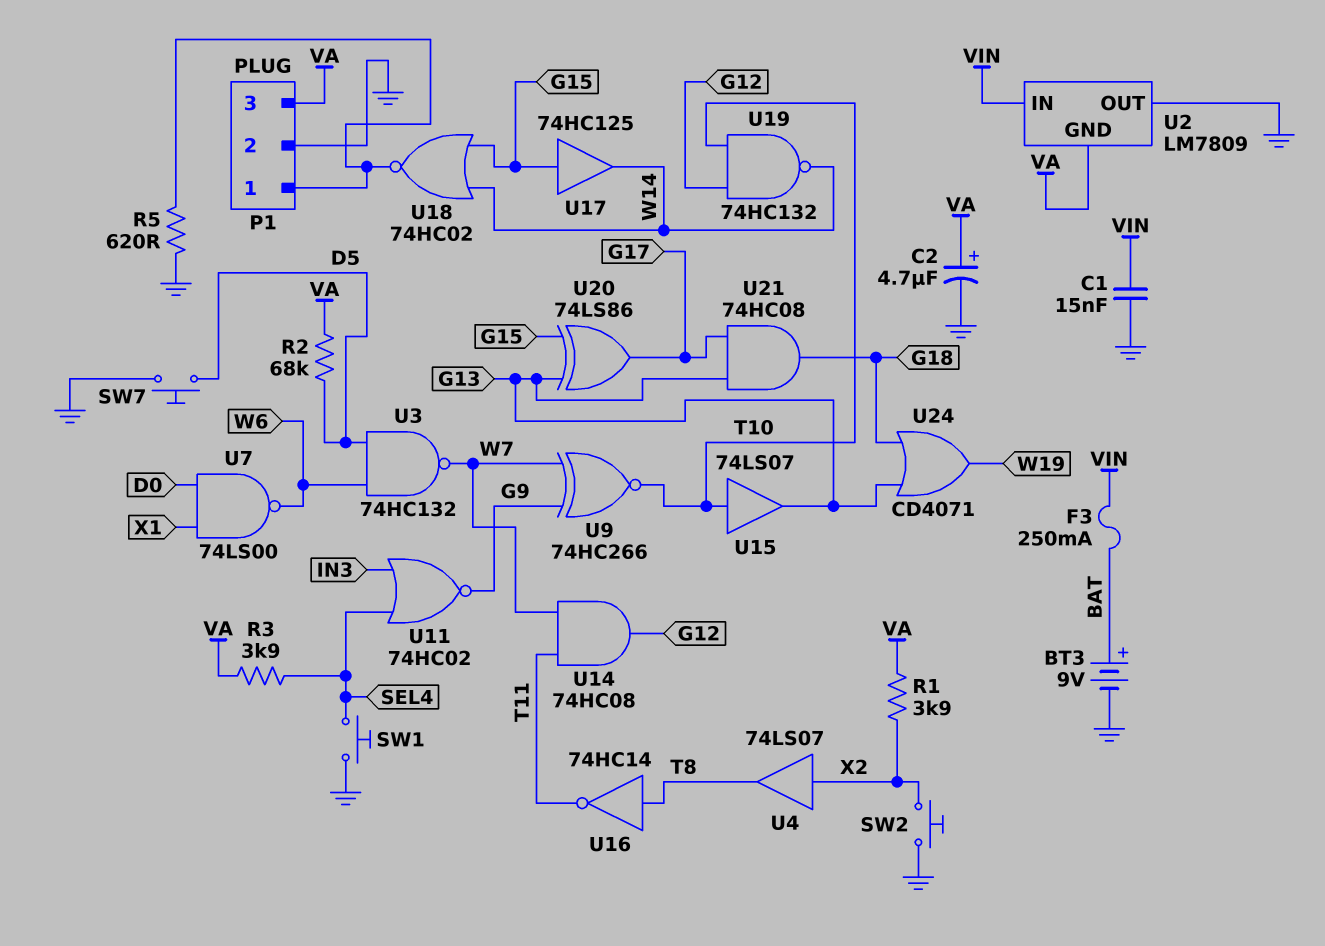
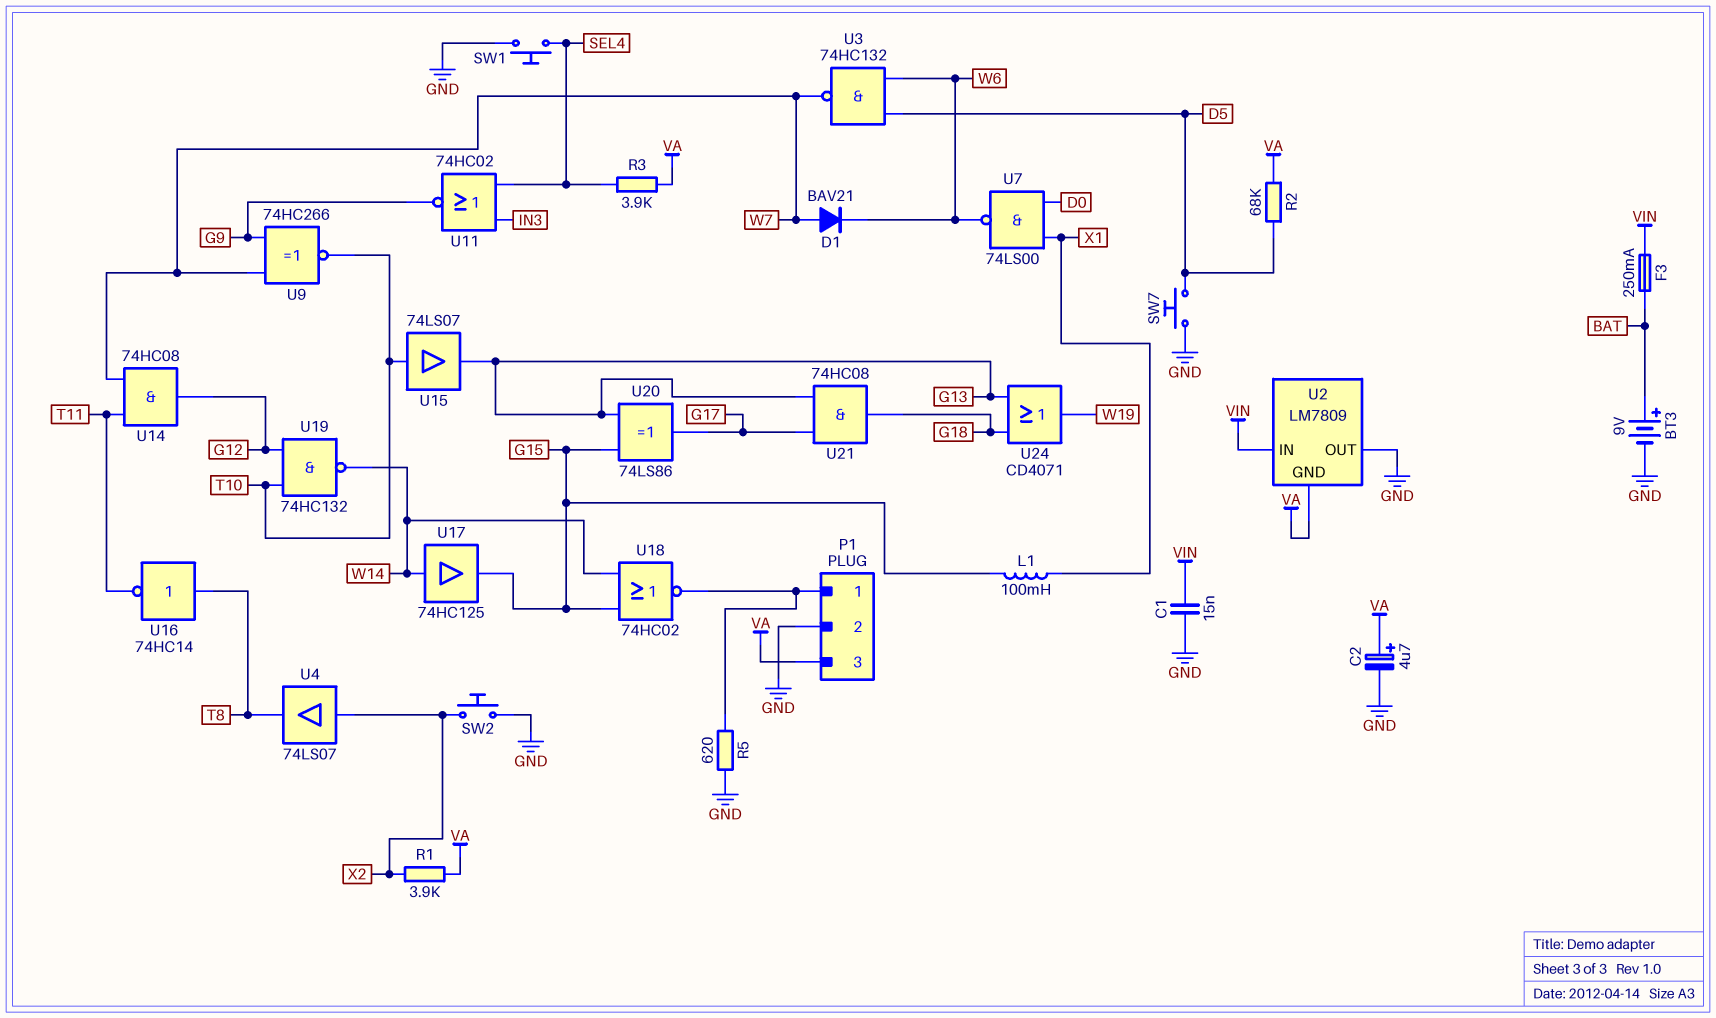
D1: none -> diode BAV21 (A W7, K W6)
L1: none -> 100mH (G15, X1)
U17: buffer 74HC125 (in G15, out W14) -> buffer 74HC125 (in W14, out G15)

